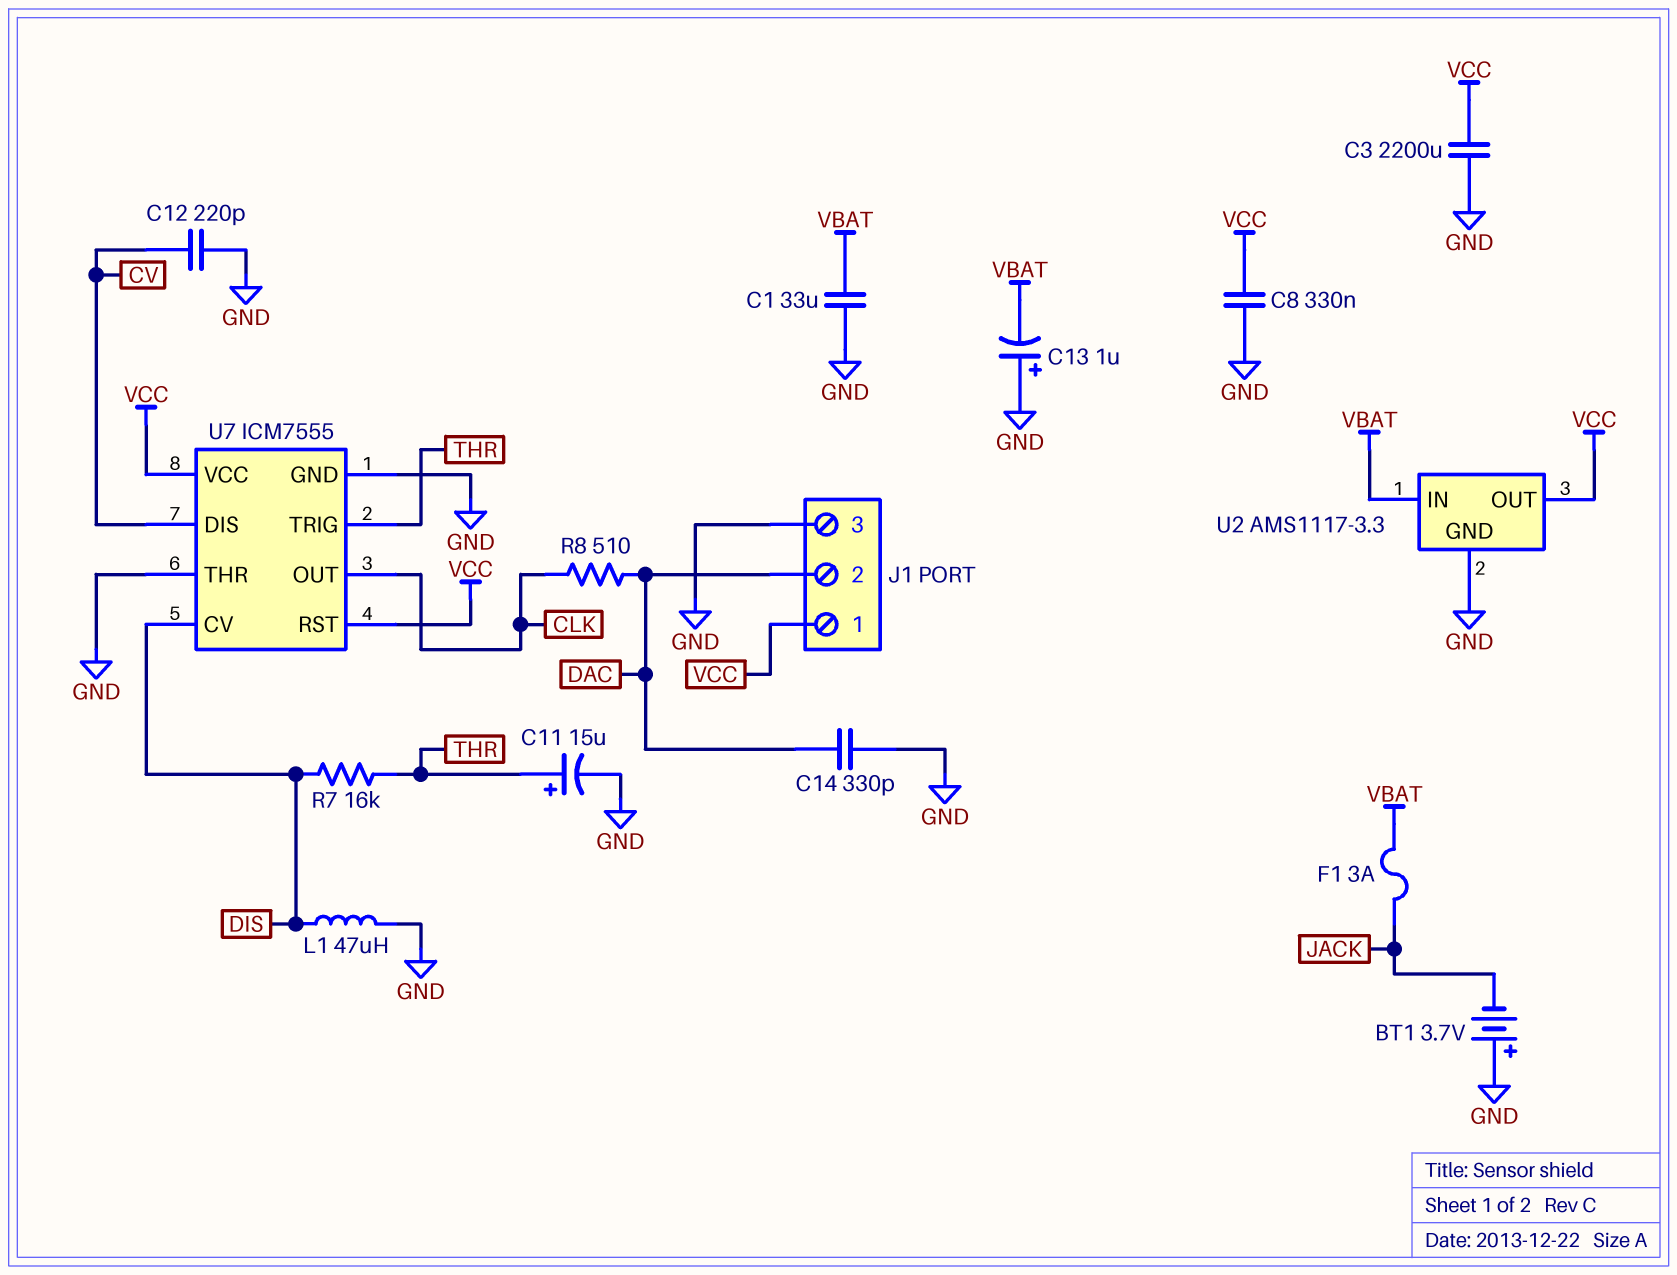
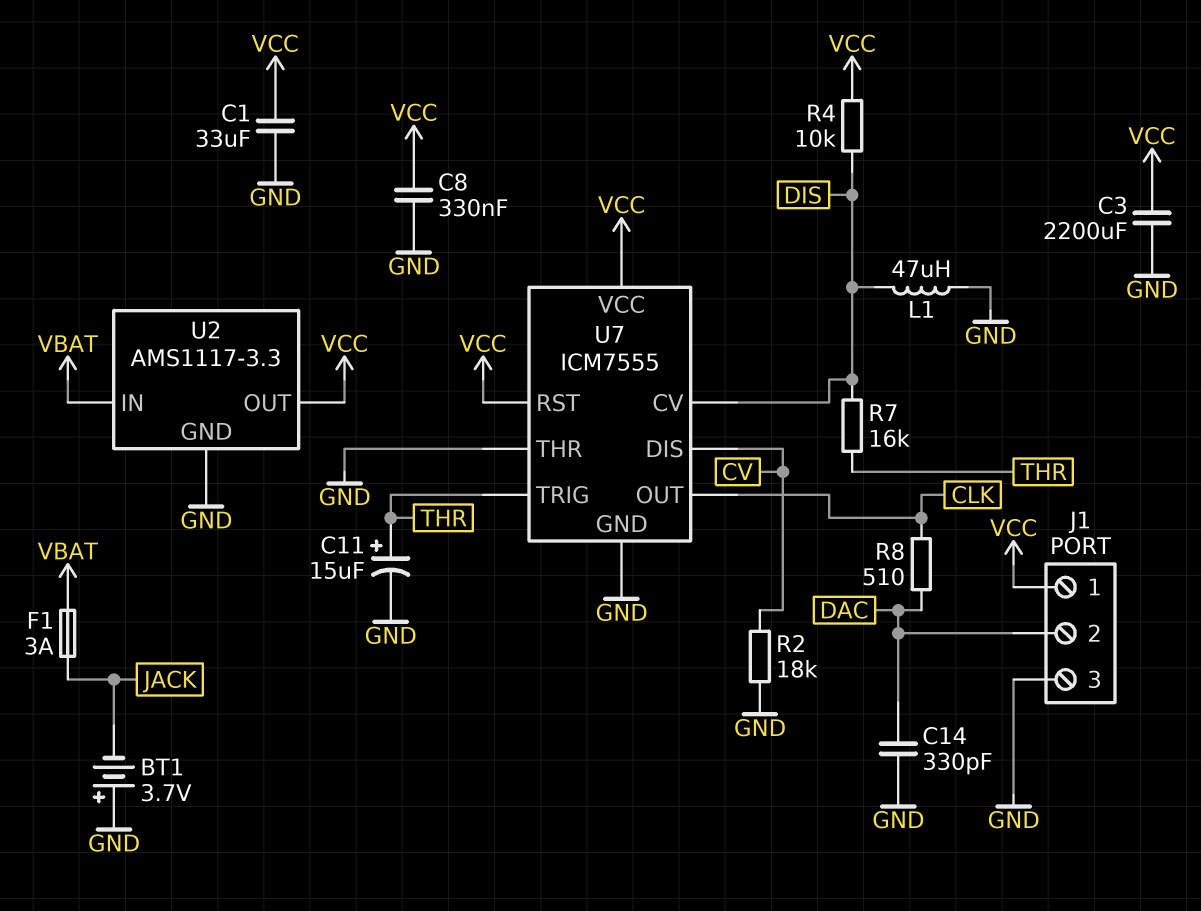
C1: 33uF (GND, VBAT) -> 33uF (GND, VCC)
C12: 220pF (CV, GND) -> none
C13: 1uF (plus GND, minus VBAT) -> none
R2: none -> 18k (CV, GND)
R4: none -> 10k (DIS, VCC)

